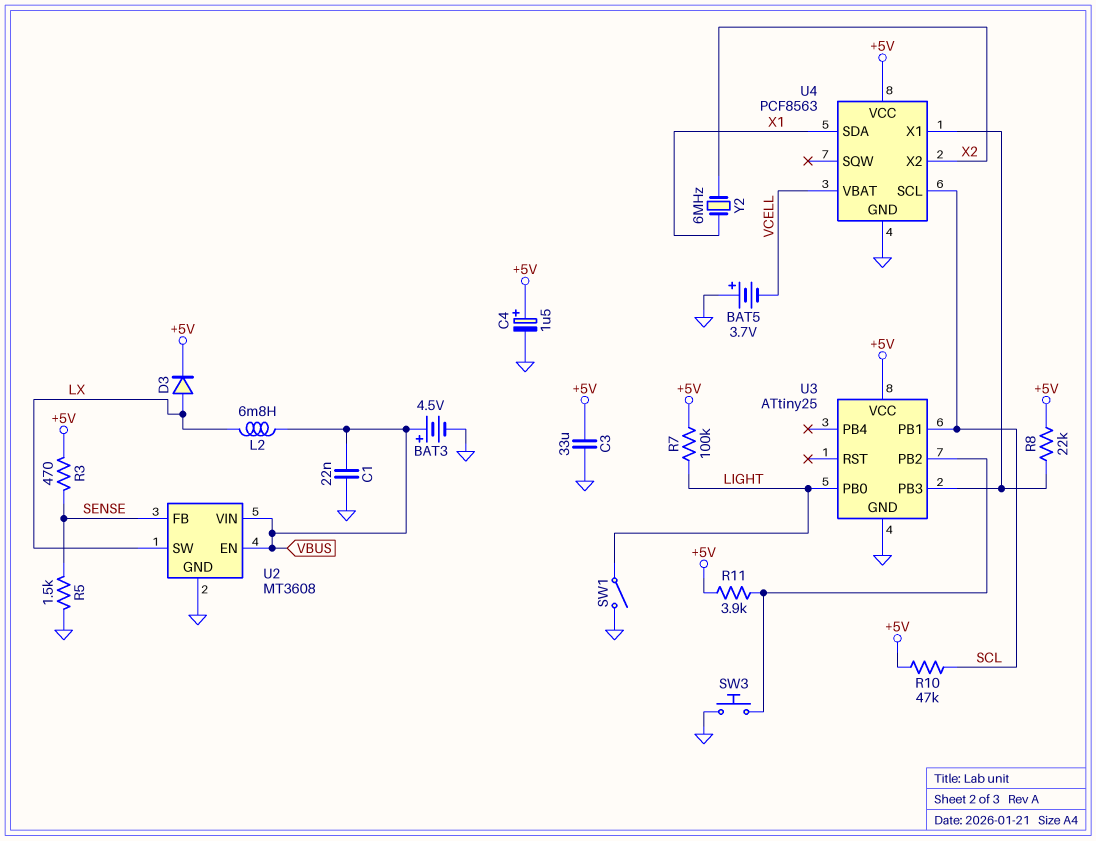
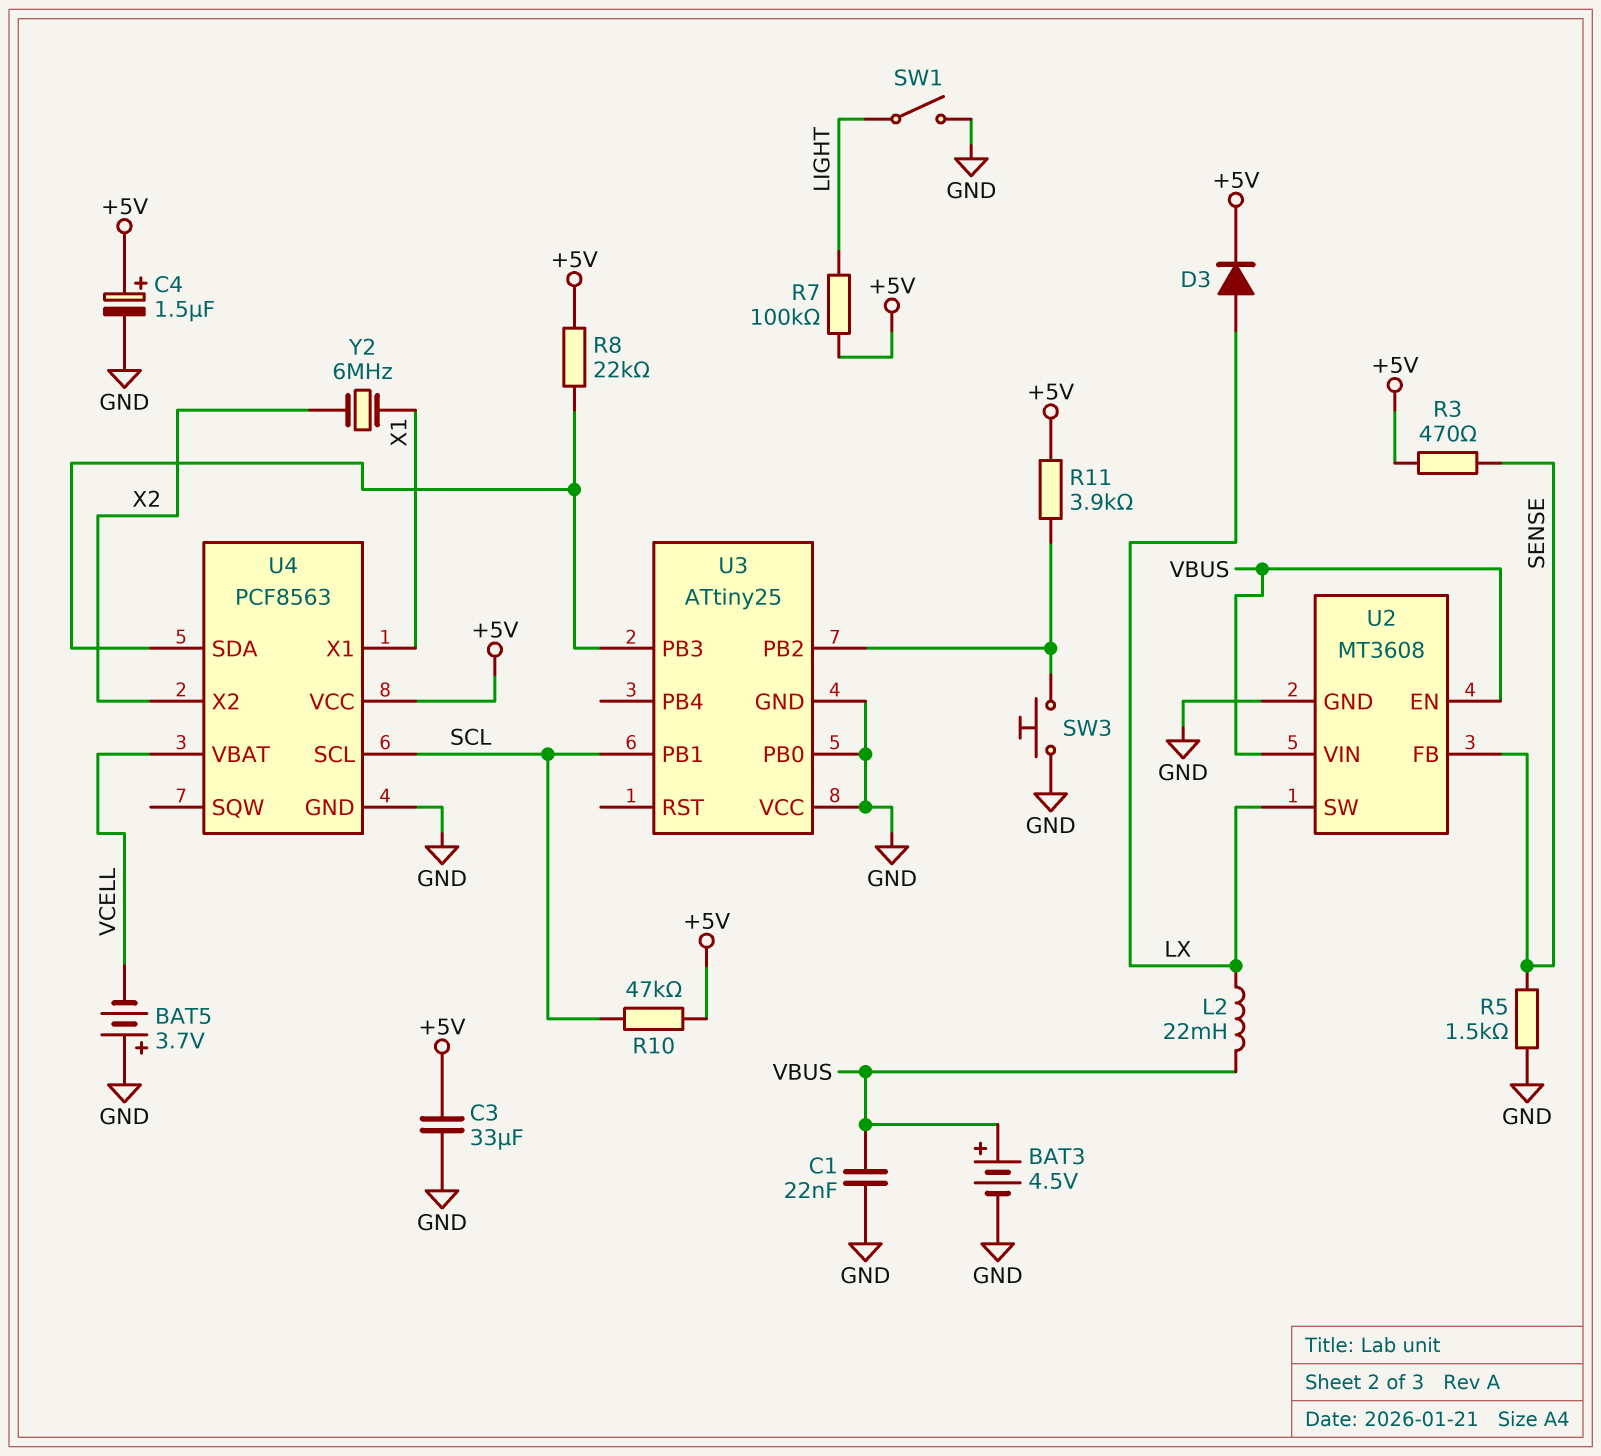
L2: 6.8mH (LX, VBUS) -> 22mH (LX, VBUS)
U3 pin PB0: LIGHT -> GND
U3 pin VCC: +5V -> GND
U4 pin SDA: X1 -> U3/PB3
U4 pin X1: U3/PB3 -> X1

